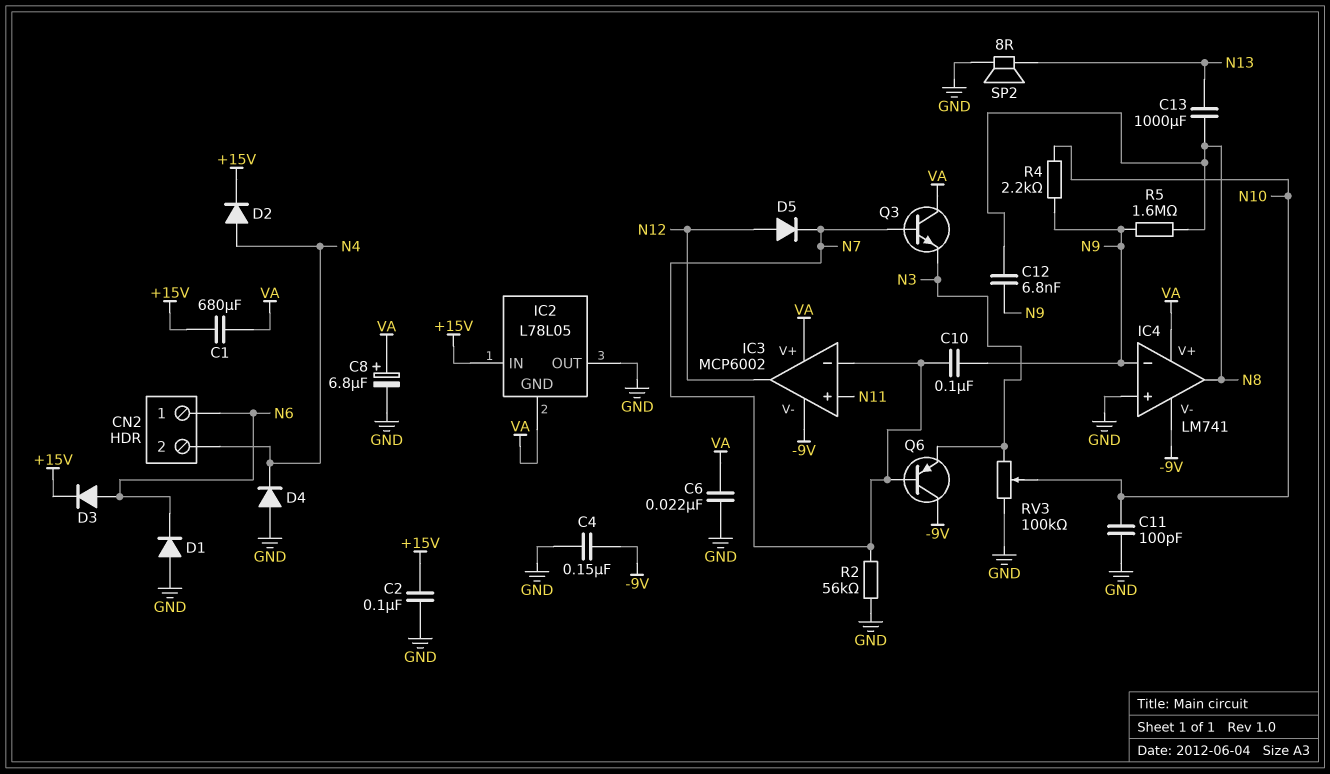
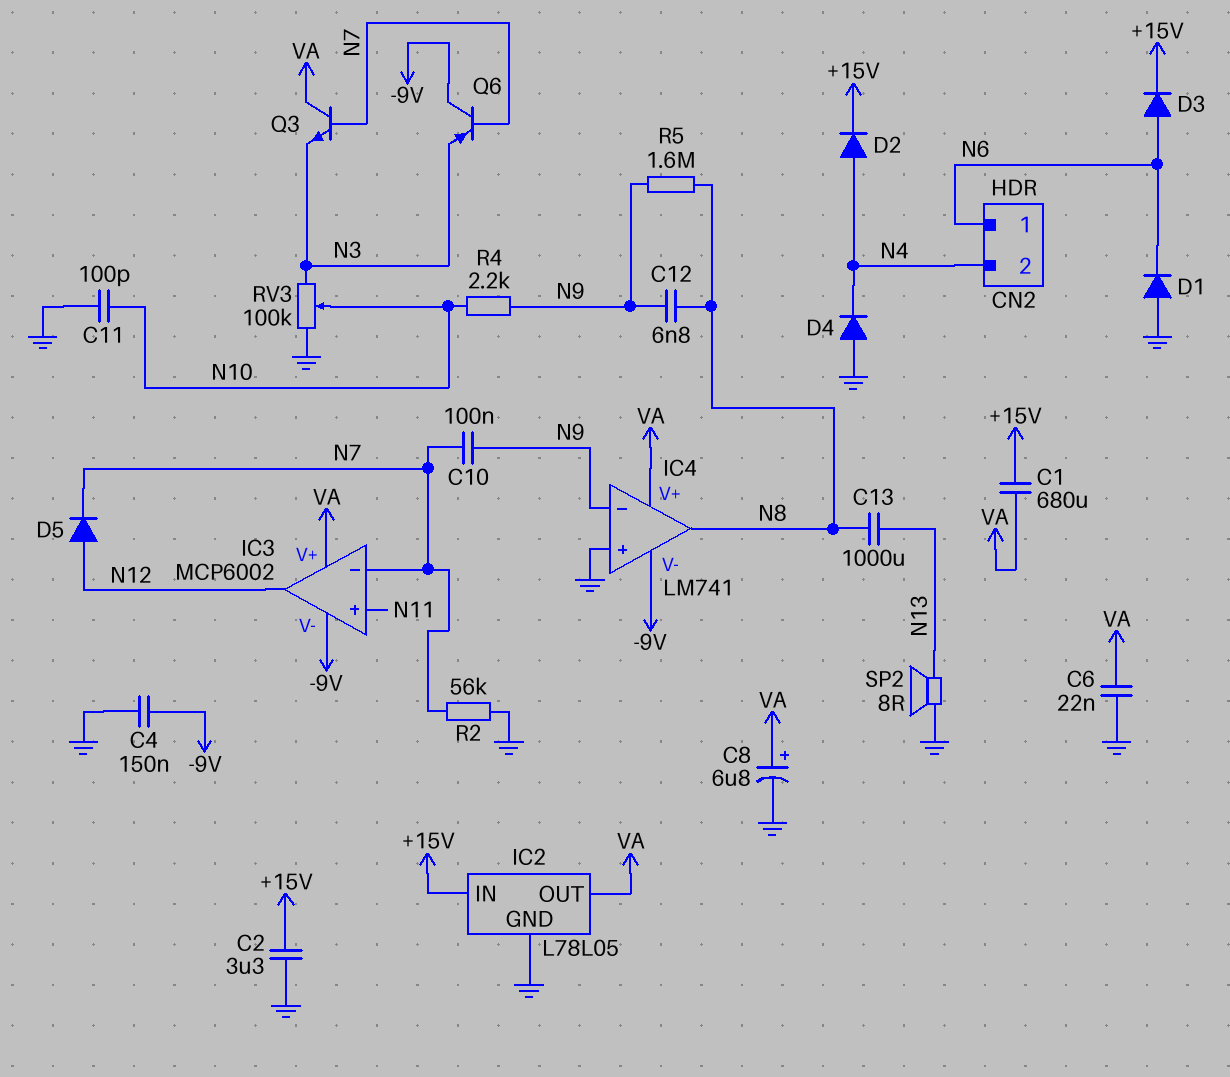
C2: 100nF (+15V, GND) -> 3.3uF (+15V, GND)
IC2 pin GND: VA -> GND
IC2 pin OUT: GND -> VA

